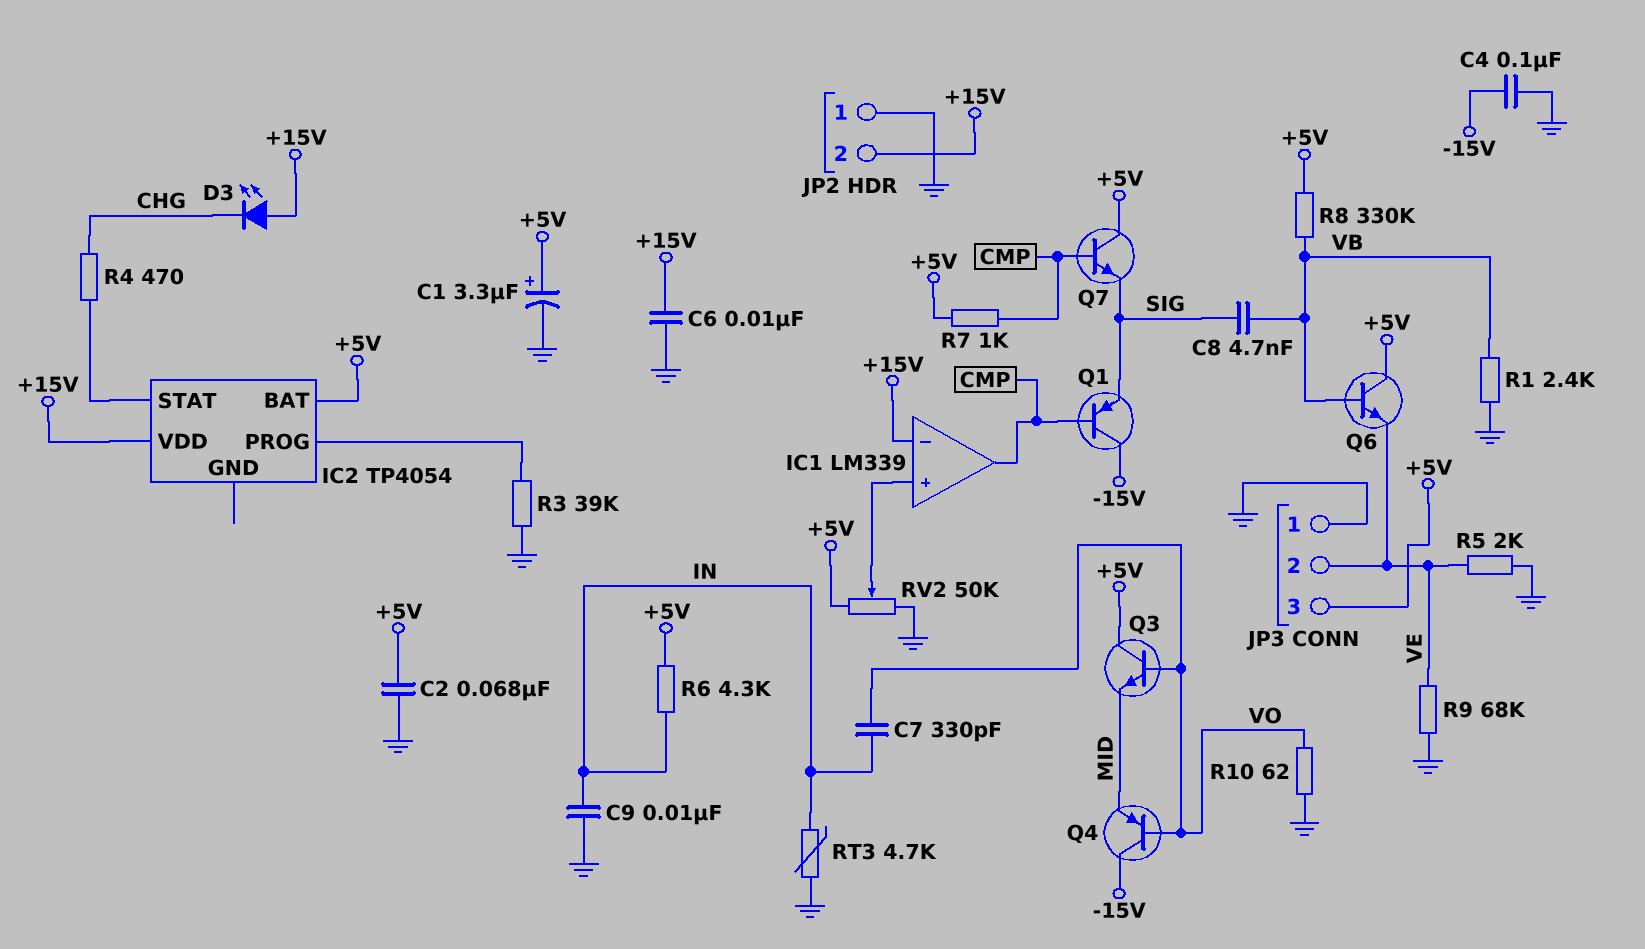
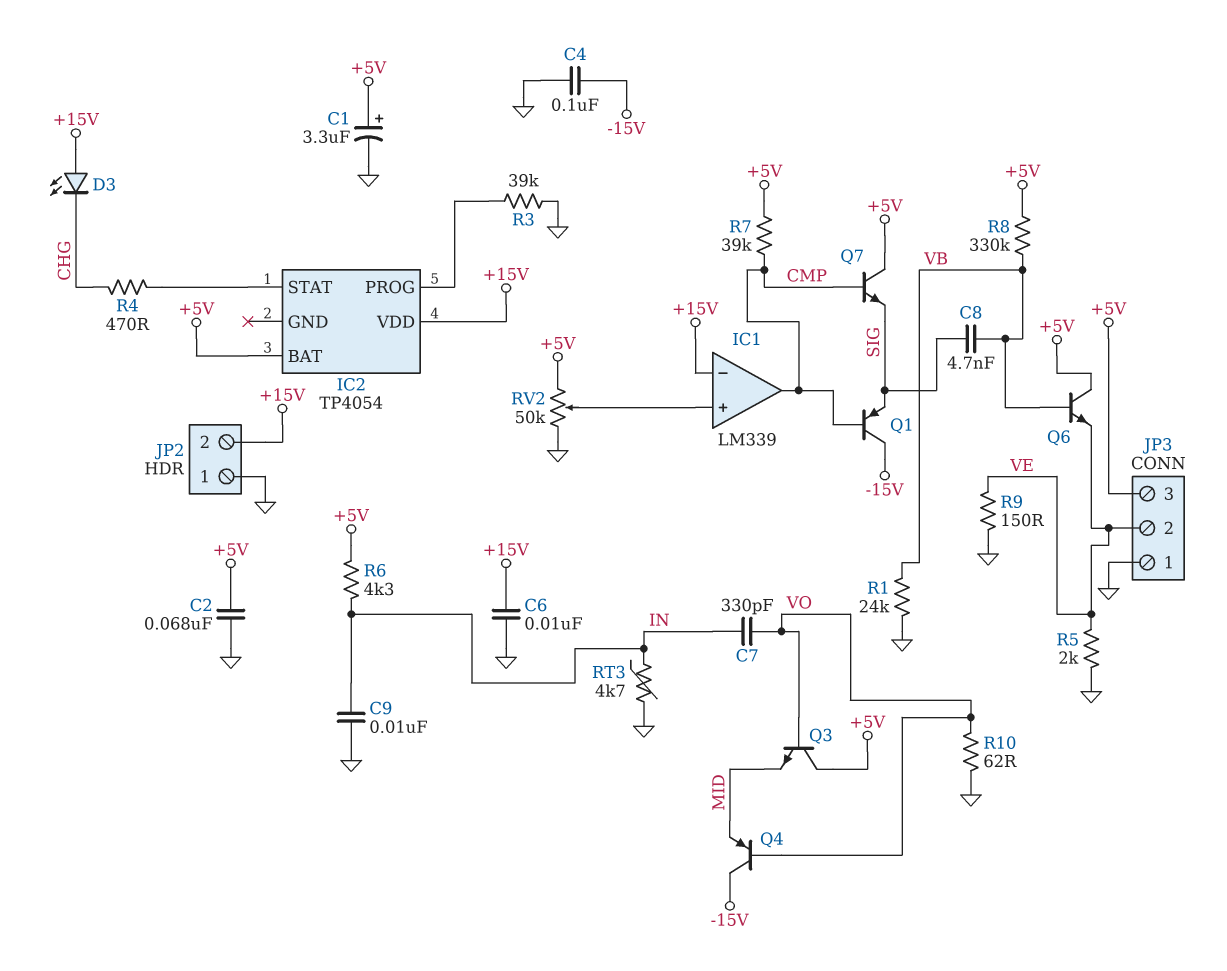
R1: 2.4k (GND, VB) -> 24k (GND, VB)
R7: 1k (+5V, CMP) -> 39k (+5V, CMP)
R9: 68k (GND, VE) -> 150 (GND, VE)

